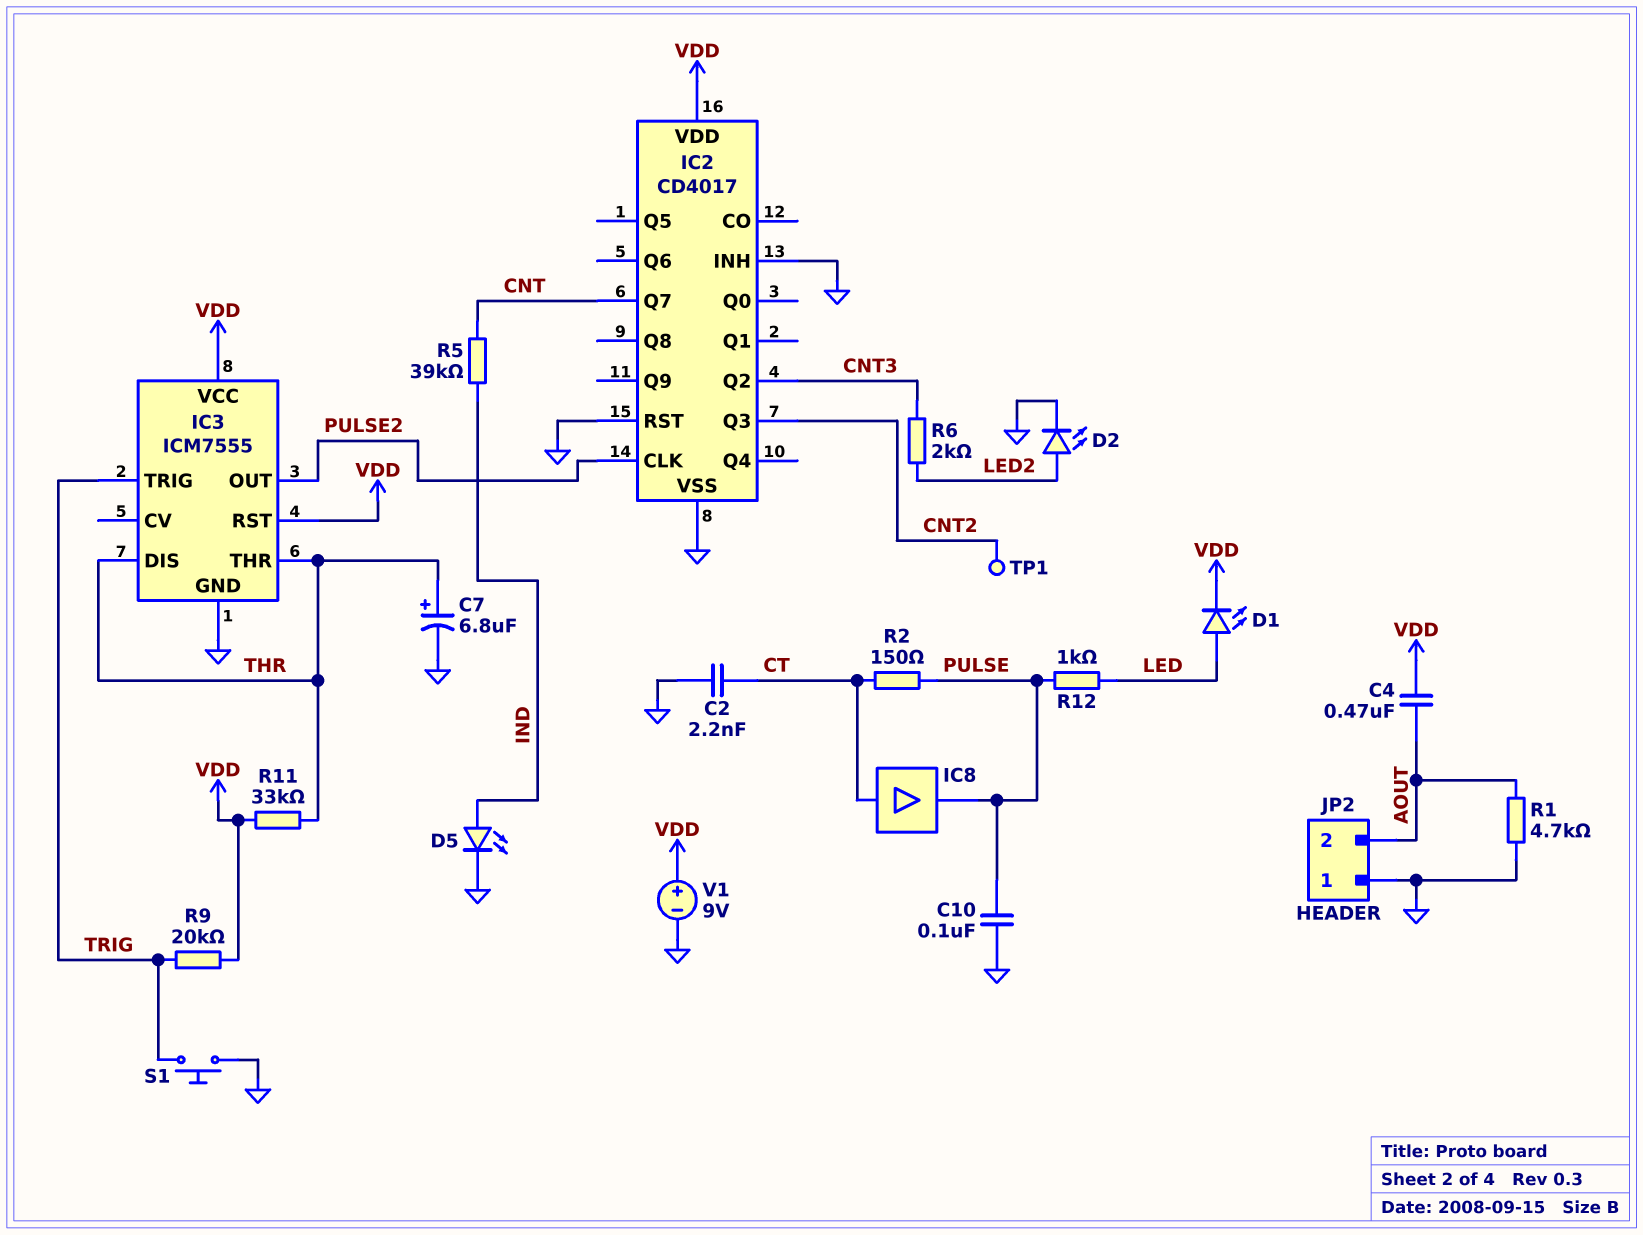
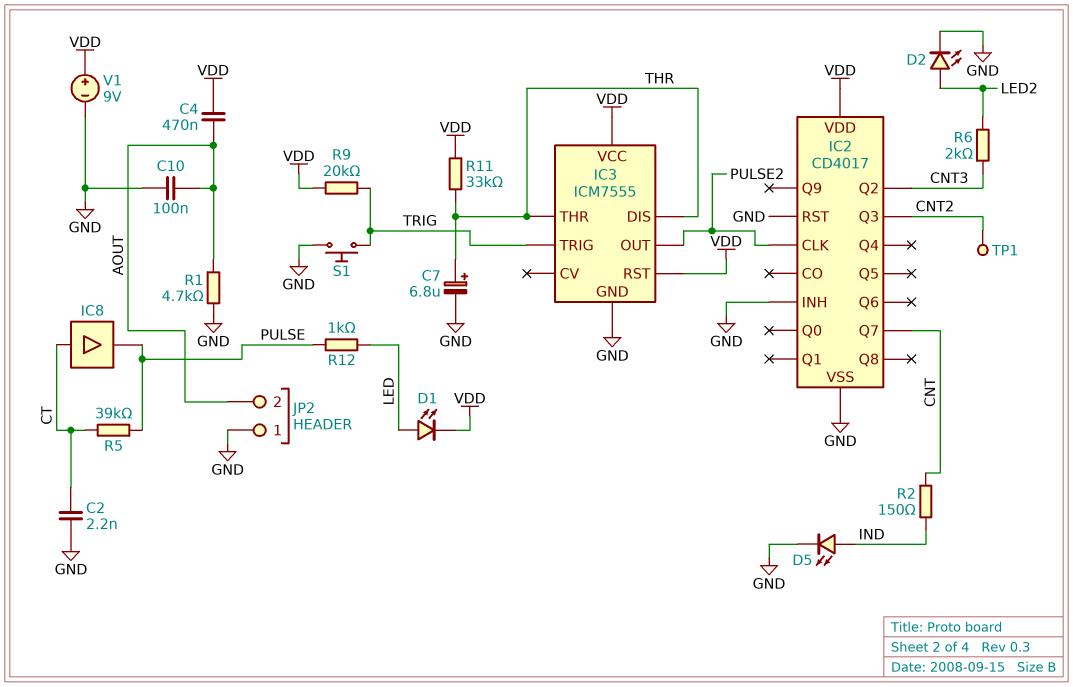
C10: 100nF (GND, PULSE) -> 100nF (AOUT, GND)
R2: 150 (CT, PULSE) -> 150 (CNT, IND)
R5: 39k (CNT, IND) -> 39k (CT, PULSE)

